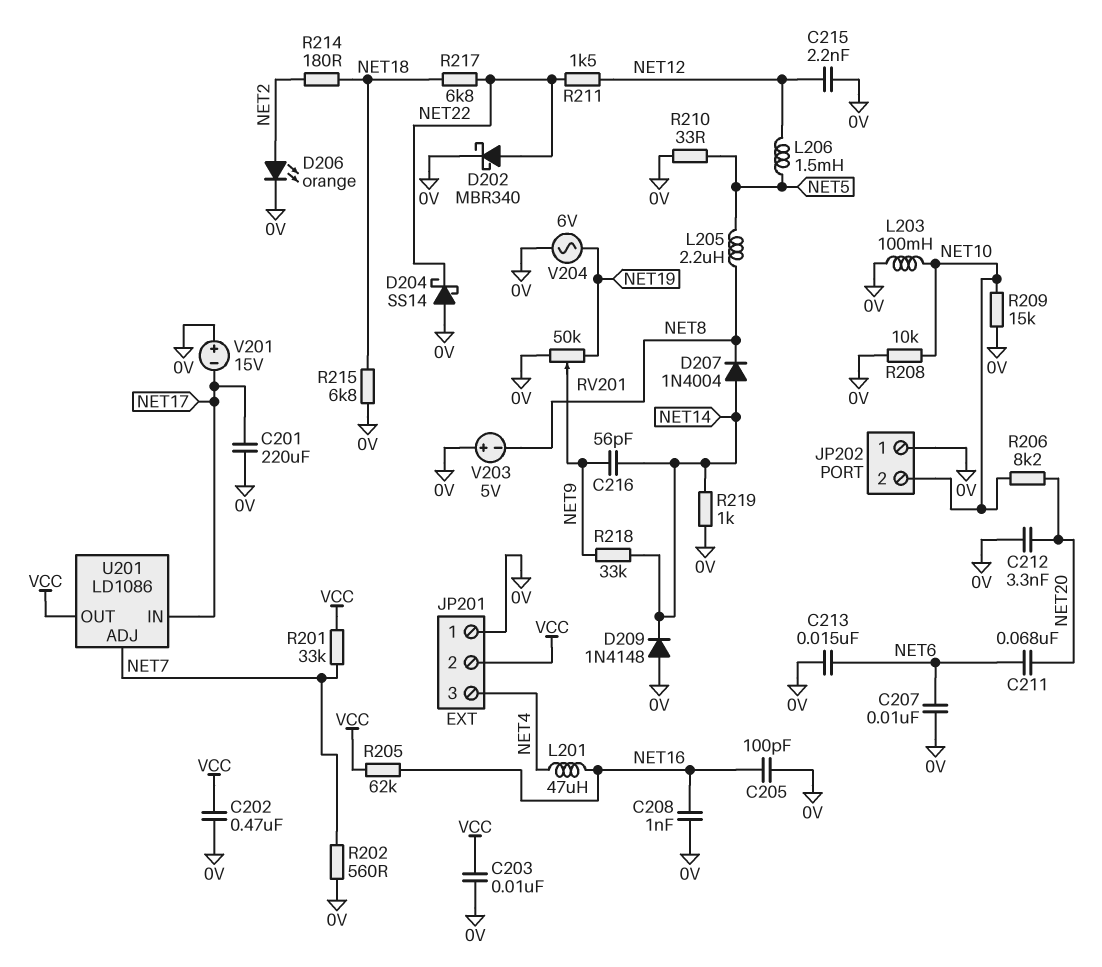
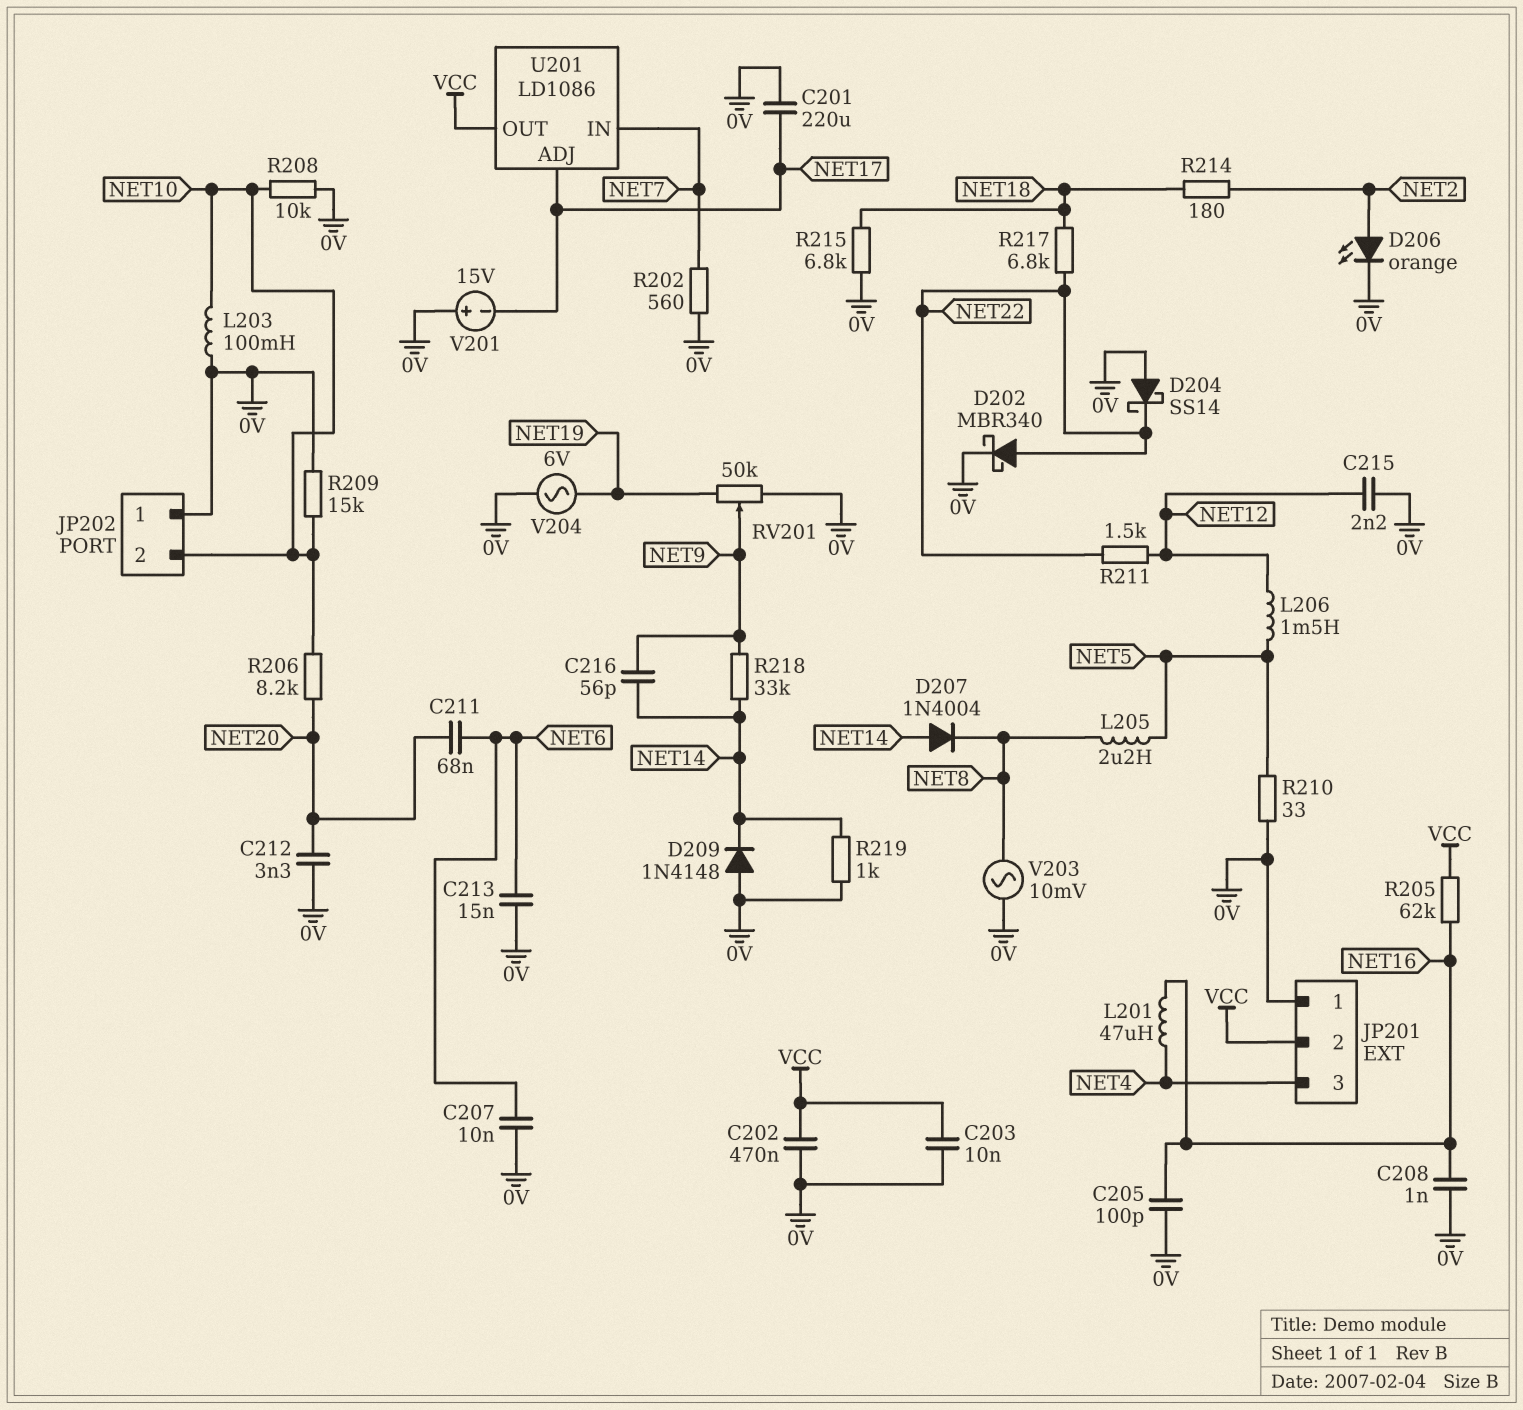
R201: 33k (NET7, VCC) -> none
U201 pin ADJ: NET7 -> NET17
U201 pin IN: NET17 -> NET7
V203: 5V (plus 0V, minus NET8) -> AC 10mV (0V, NET8)

